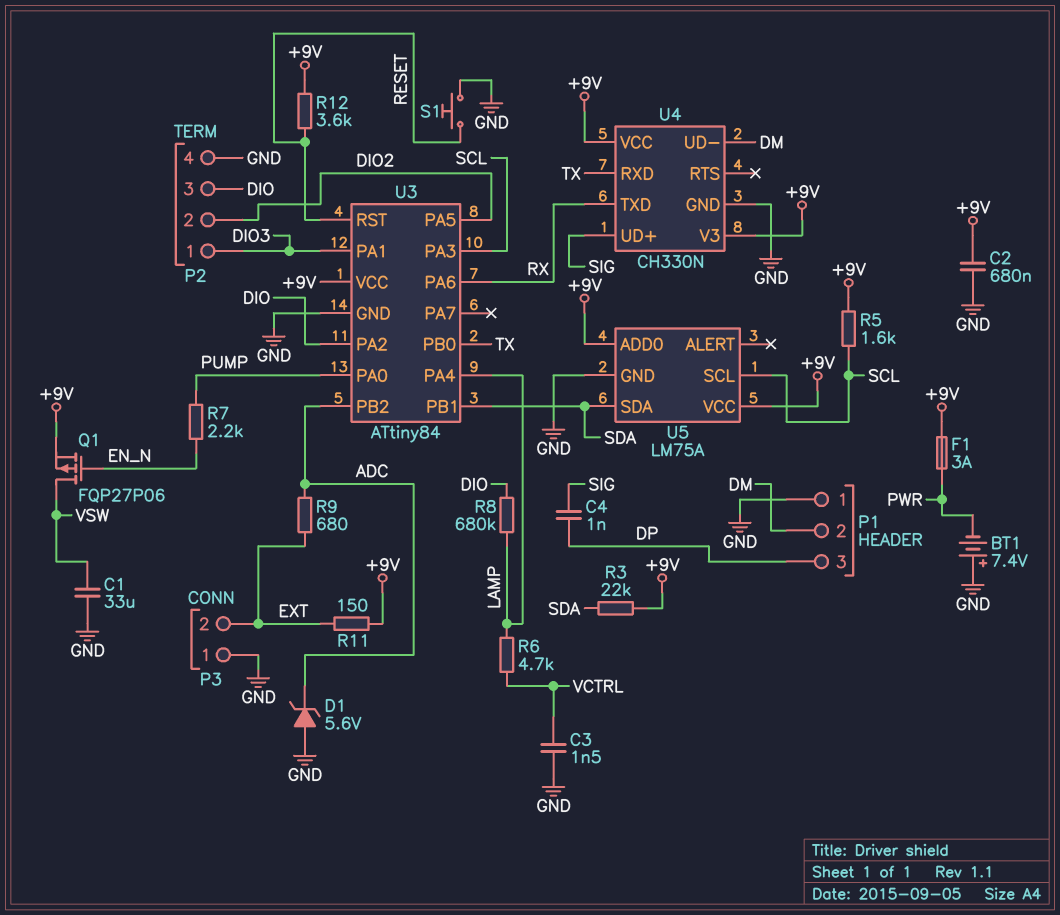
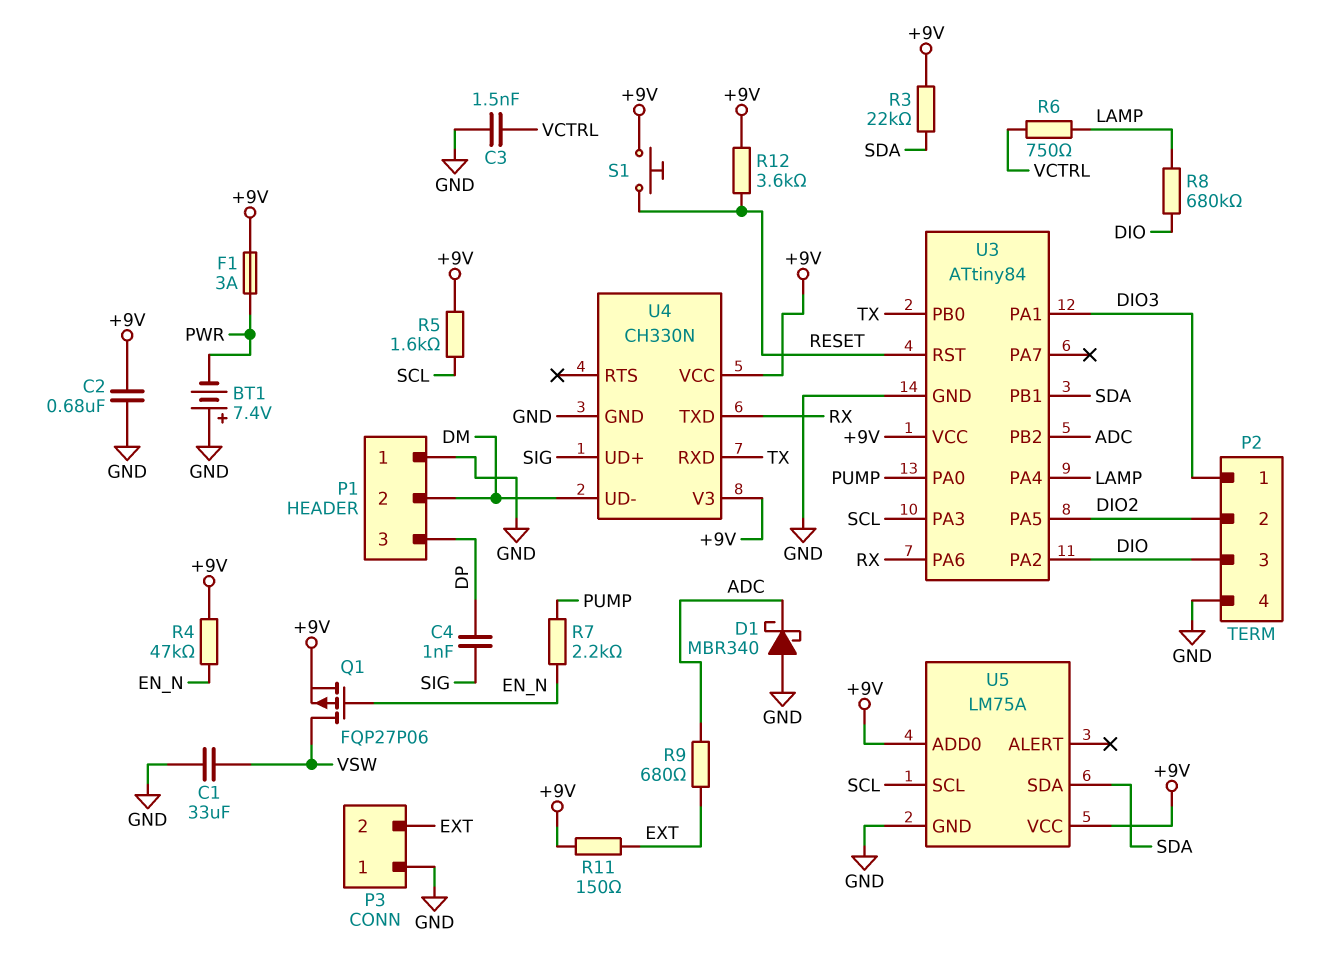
D1: zener 5.6V (A GND, K ADC) -> schottky MBR340 (A GND, K ADC)
R4: none -> 47k (+9V, EN_N)
R6: 4.7k (LAMP, VCTRL) -> 750 (LAMP, VCTRL)
S1: button (GND, RESET) -> button (+9V, RESET)

